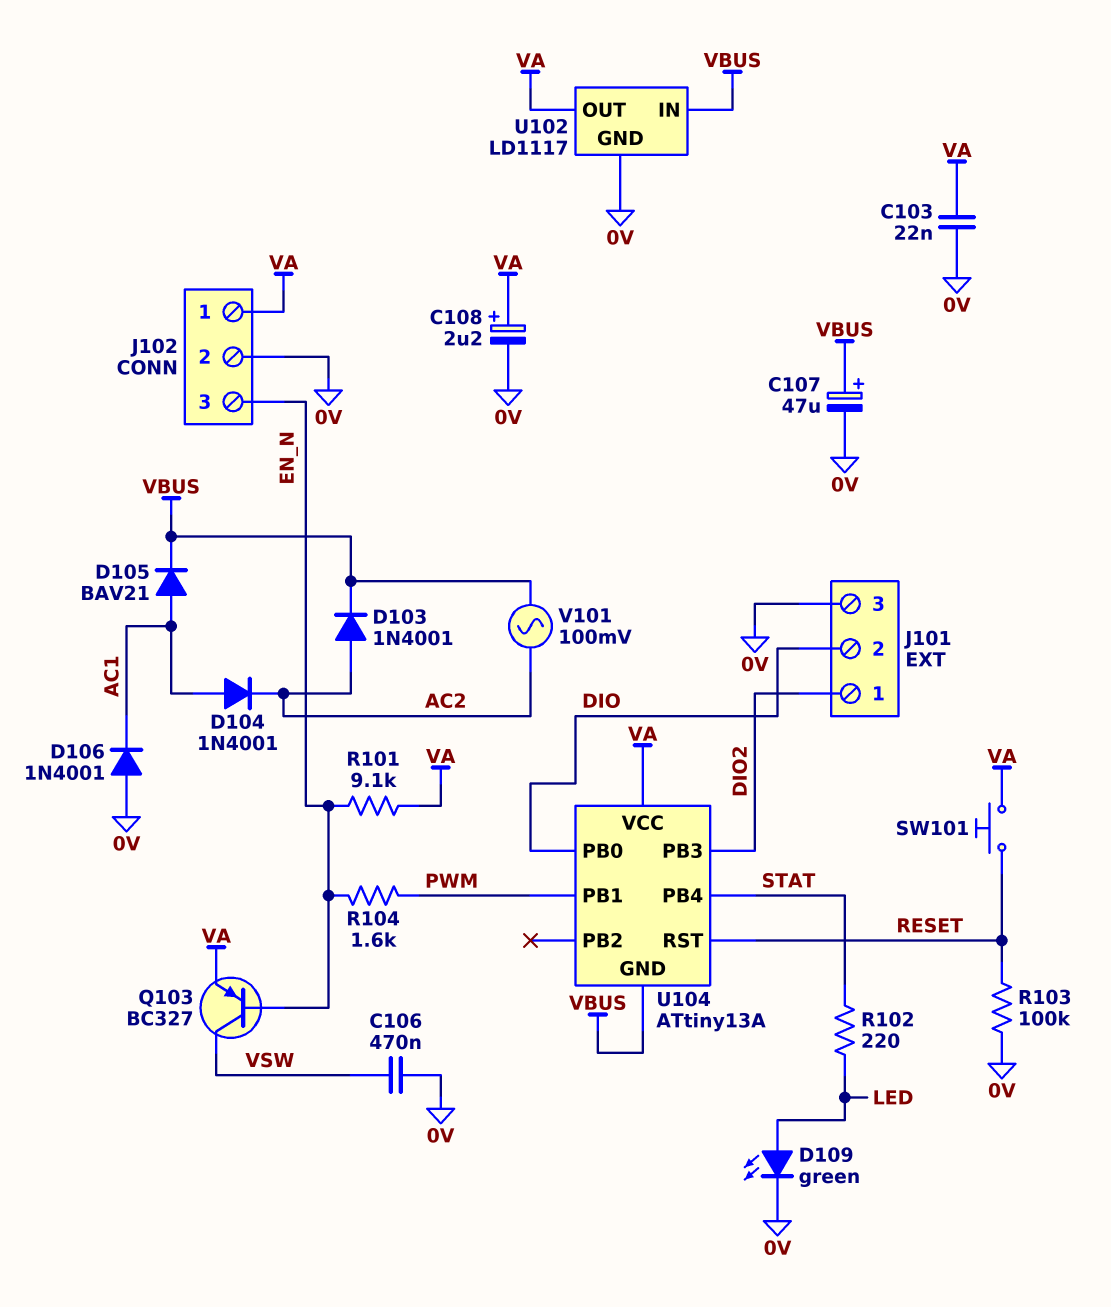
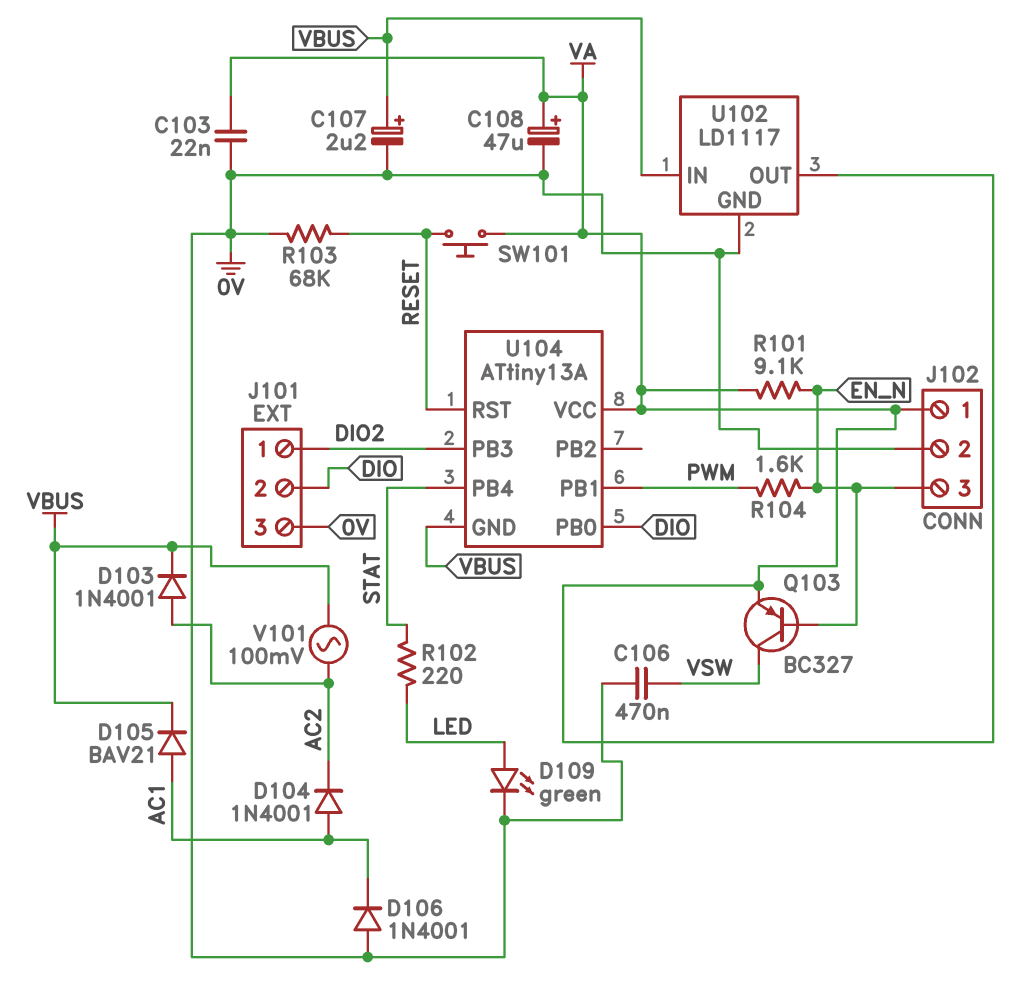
C107: 47uF (plus VBUS, minus 0V) -> 2.2uF (plus VBUS, minus 0V)
C108: 2.2uF (plus VA, minus 0V) -> 47uF (plus VA, minus 0V)
R103: 100k (0V, RESET) -> 68k (0V, RESET)

